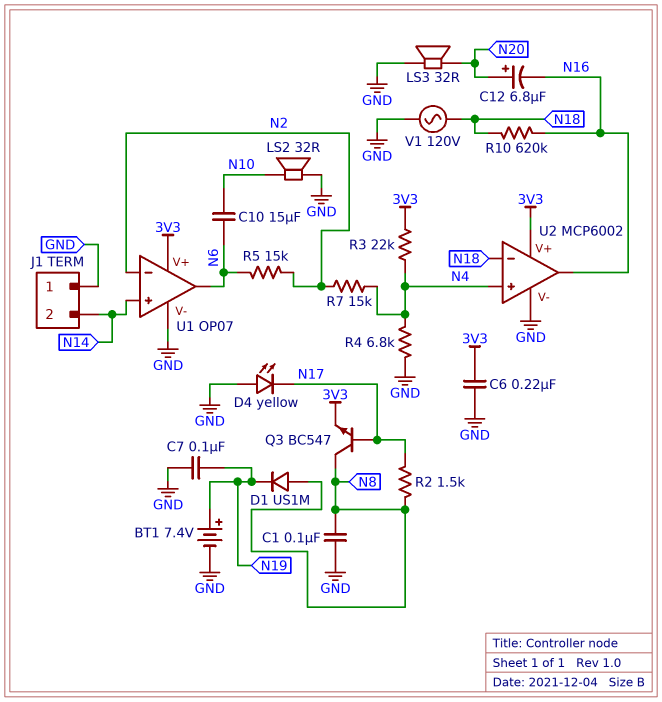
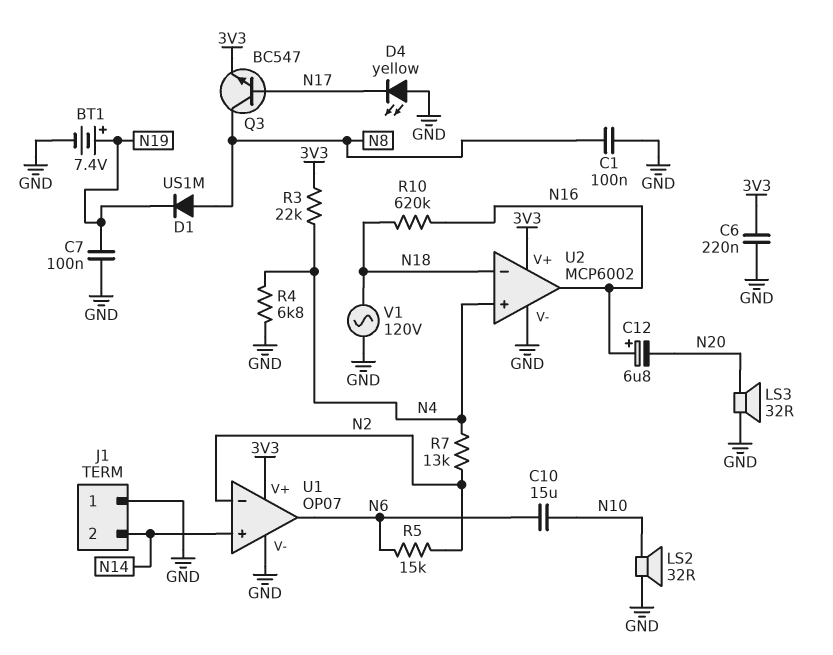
C12: 6.8uF (plus N20, minus N16) -> 6.8uF (plus N16, minus N20)
R2: 1.5k (N8, N17) -> none
R7: 15k (N2, N4) -> 13k (N2, N4)

